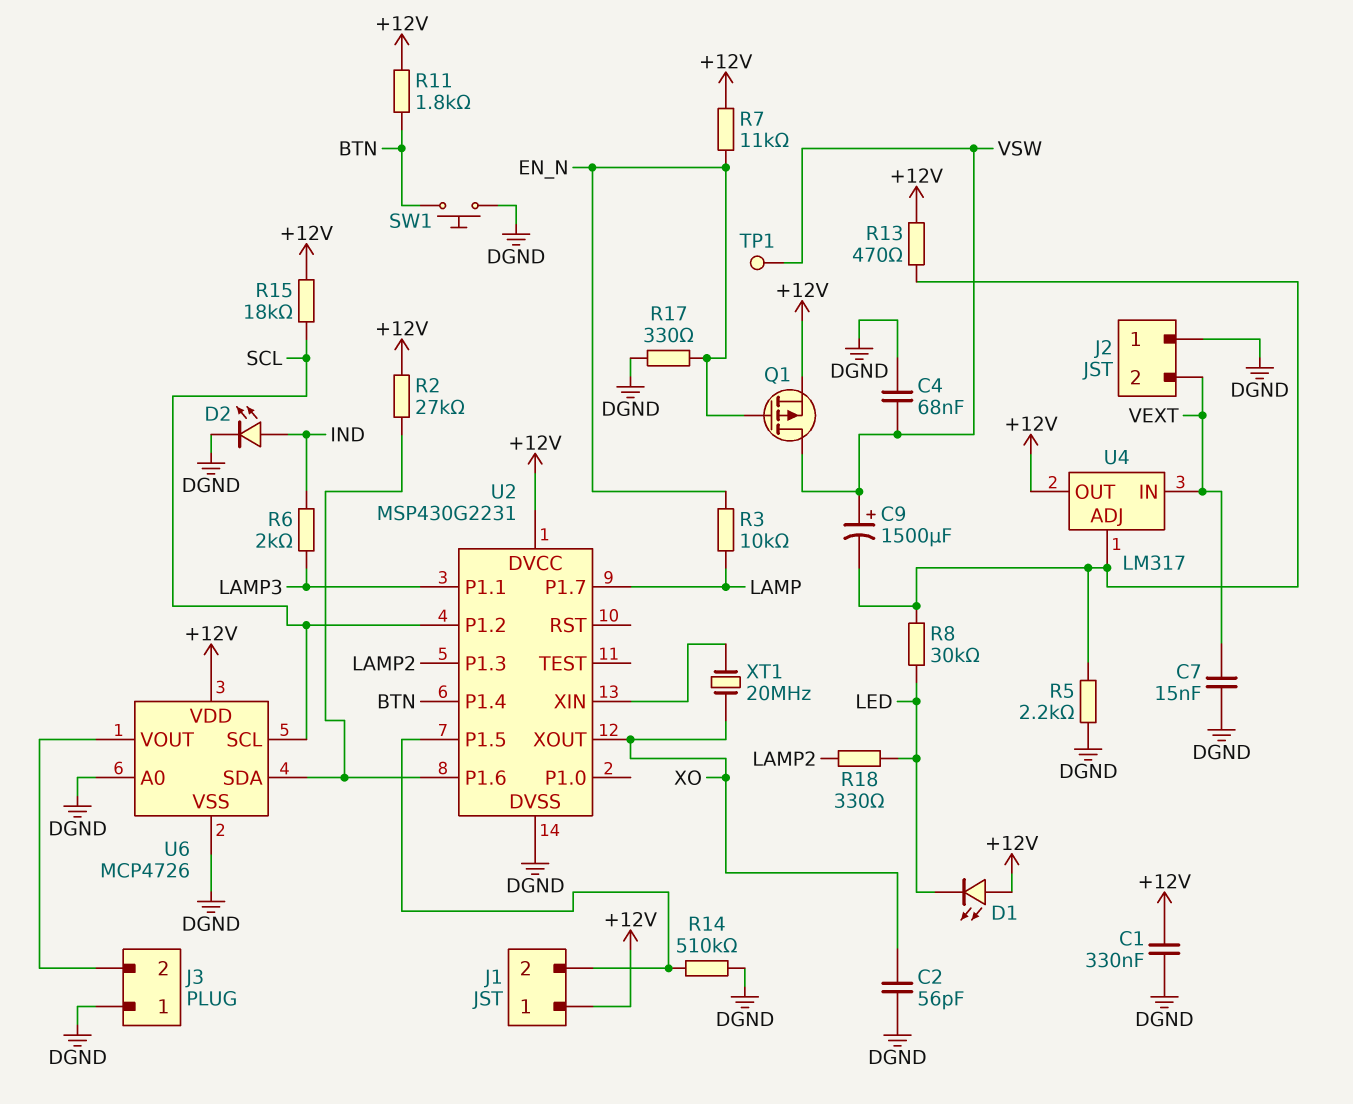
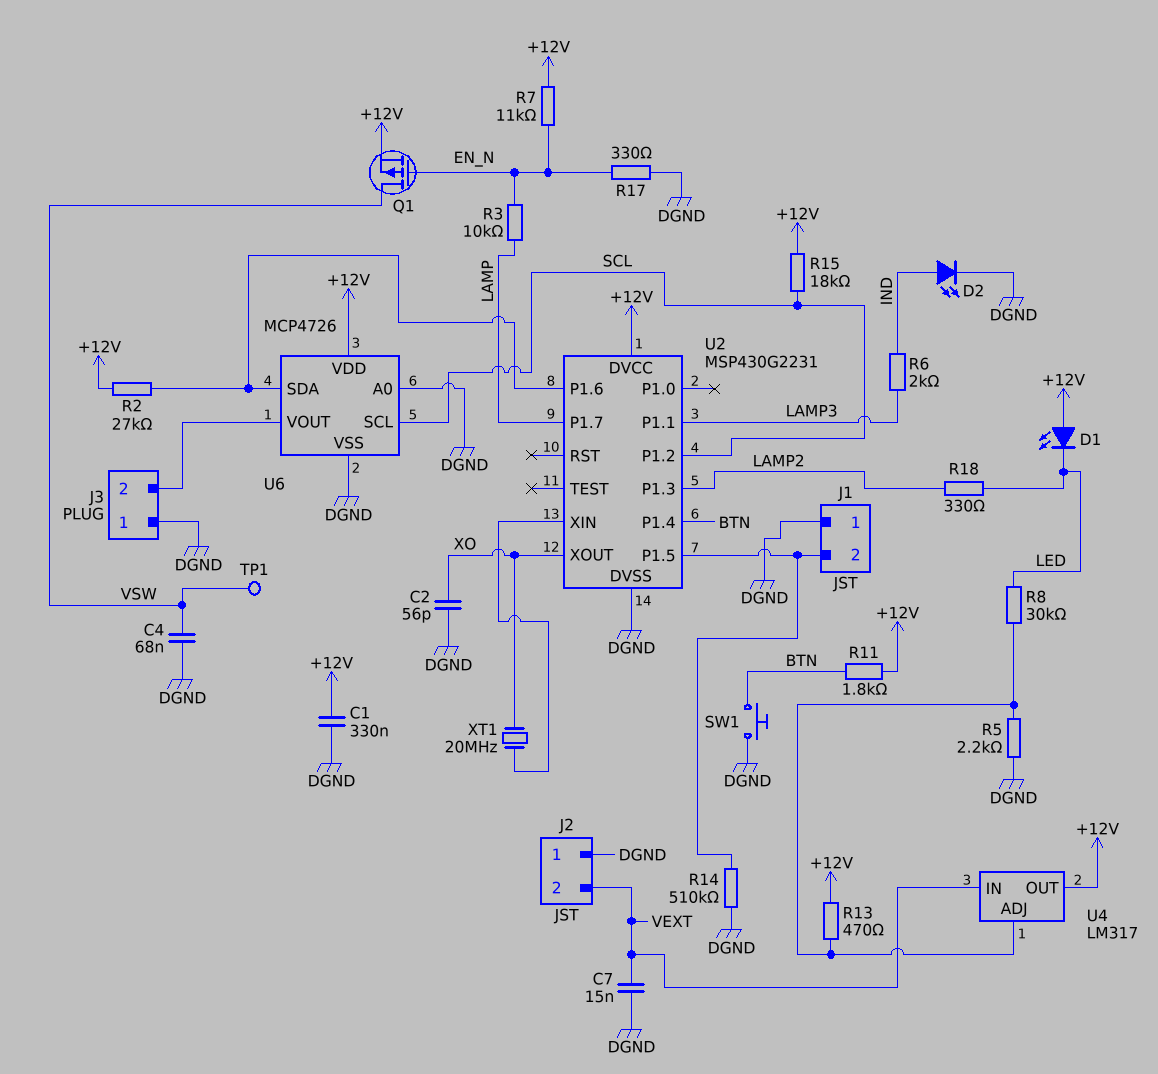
C9: 1500uF (plus VSW, minus U4/ADJ) -> none
J1 pin 1: +12V -> DGND

